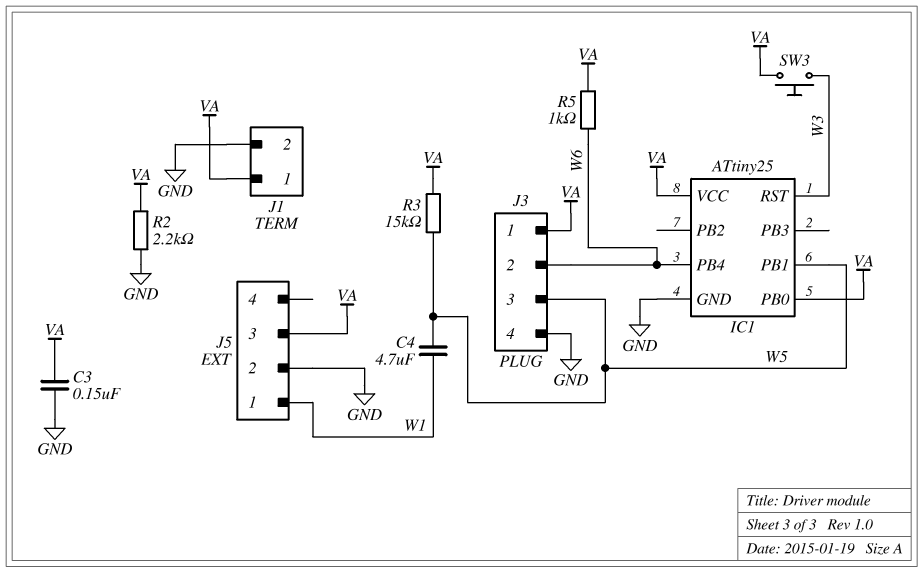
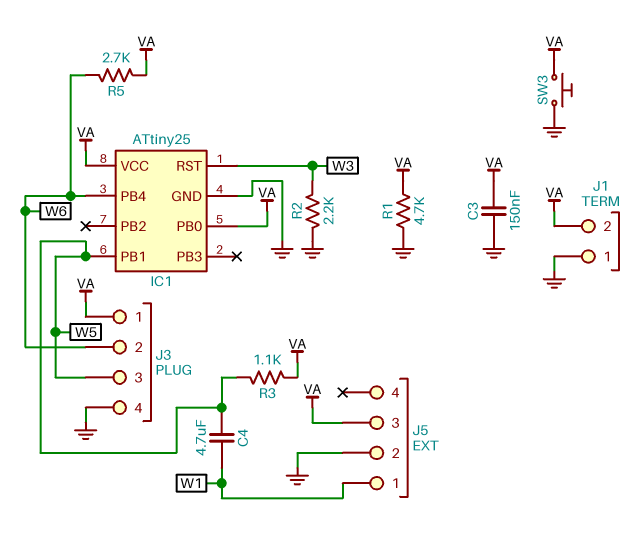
J1 pin 1: VA -> GND
J1 pin 2: GND -> VA
R1: none -> 4.7k (GND, VA)
R2: 2.2k (GND, VA) -> 2.2k (GND, W3)
R3: 15k (VA, W5) -> 1.1k (VA, W5)
R5: 1k (VA, W6) -> 2.7k (VA, W6)
SW3: button (VA, W3) -> button (GND, VA)

